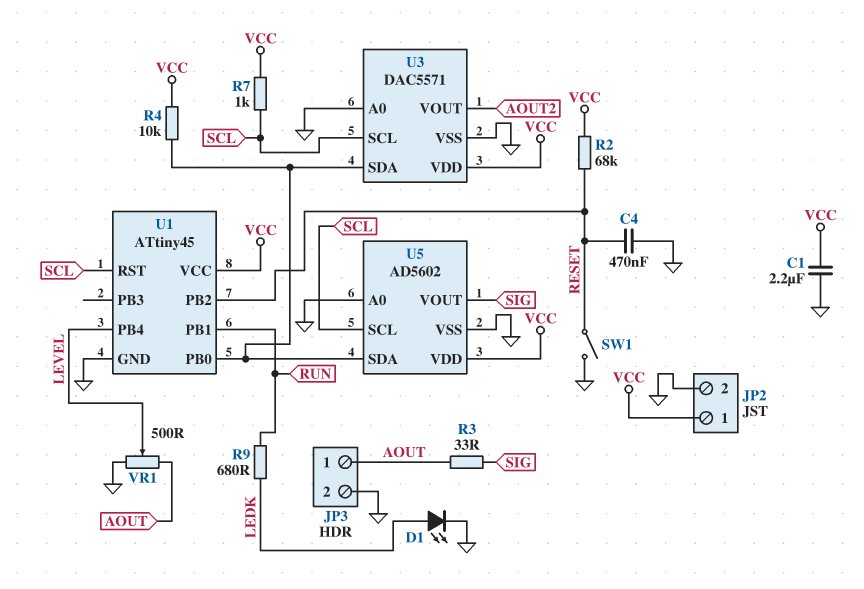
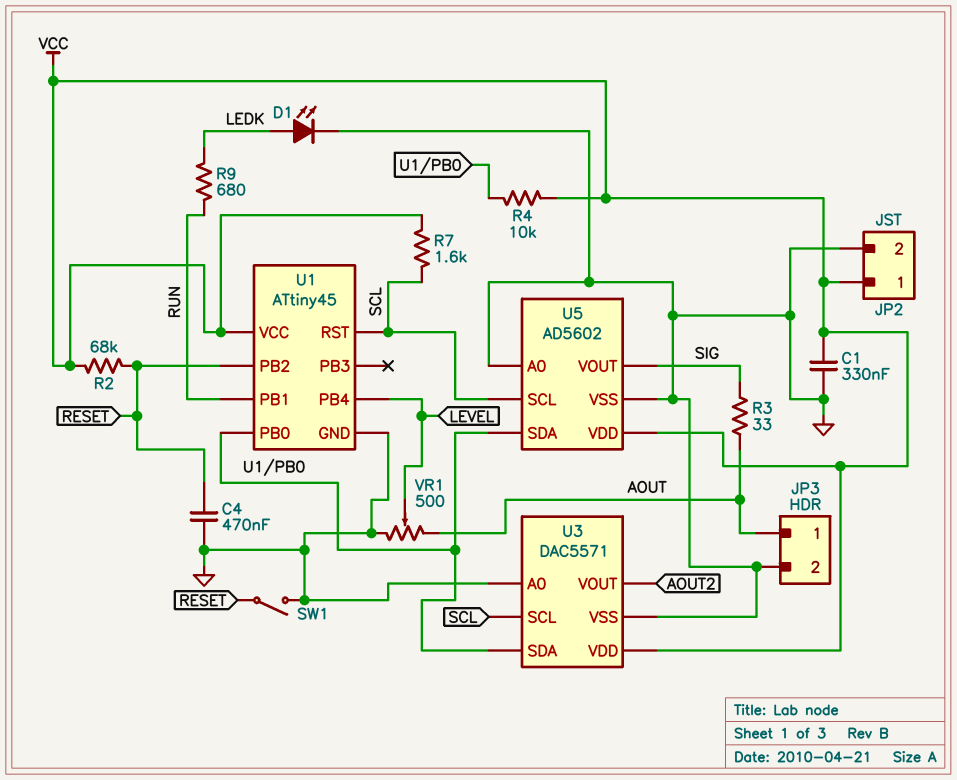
C1: 2.2uF (GND, VCC) -> 330nF (GND, VCC)
R7: 1k (SCL, VCC) -> 1.6k (SCL, VCC)

